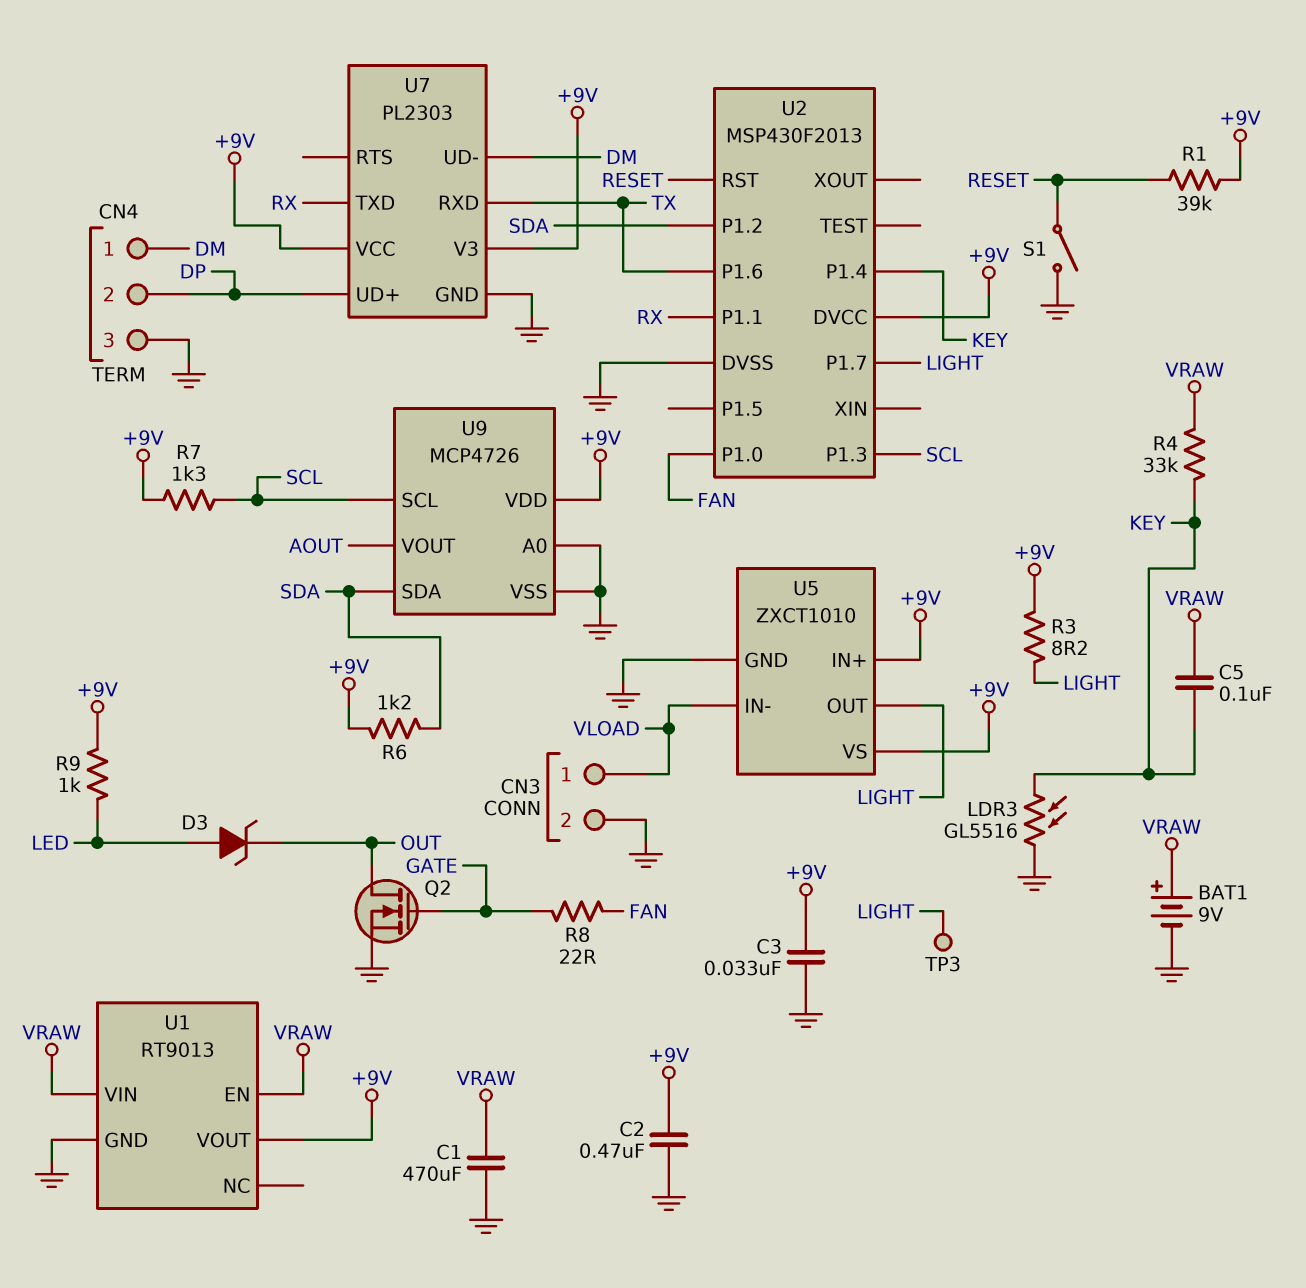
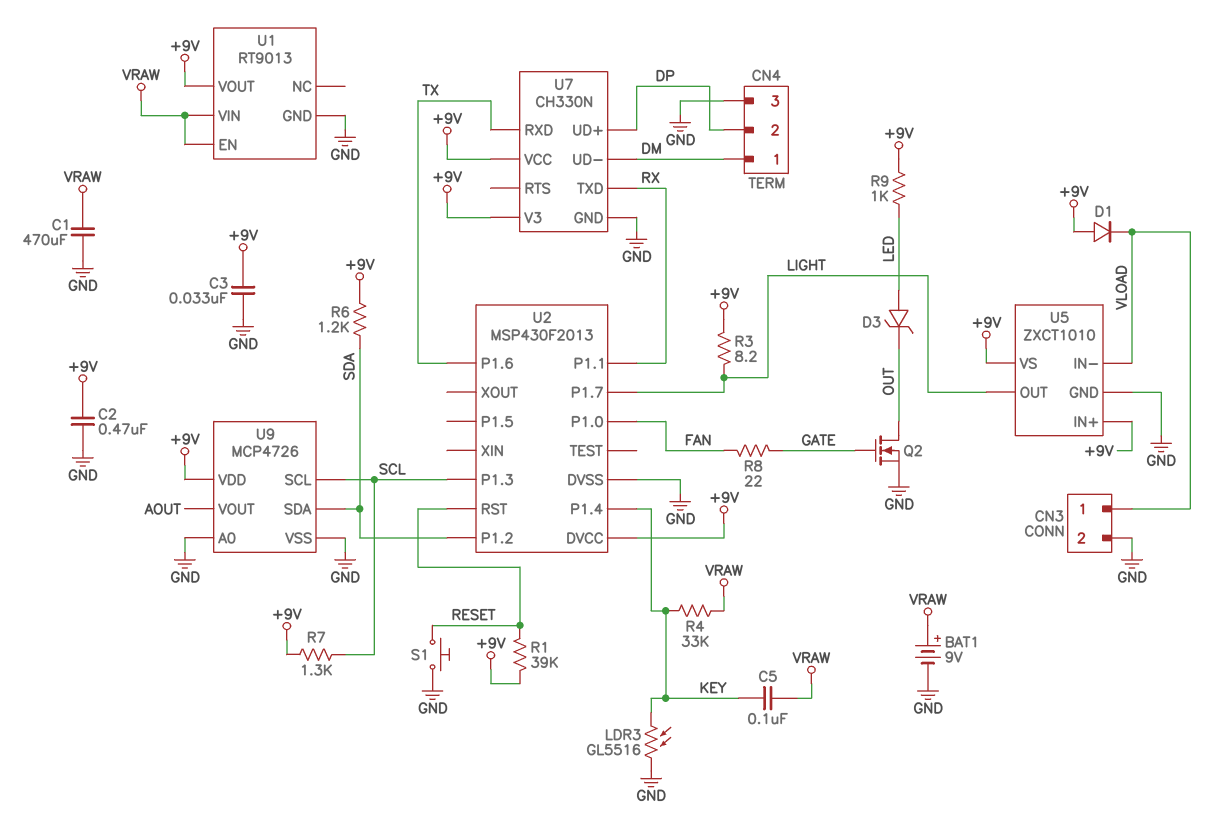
D1: none -> diode (A +9V, K VLOAD)
S1: switch (GND, RESET) -> button (GND, RESET)
TP3: test point (LIGHT) -> none
U7: PL2303 -> CH330N

